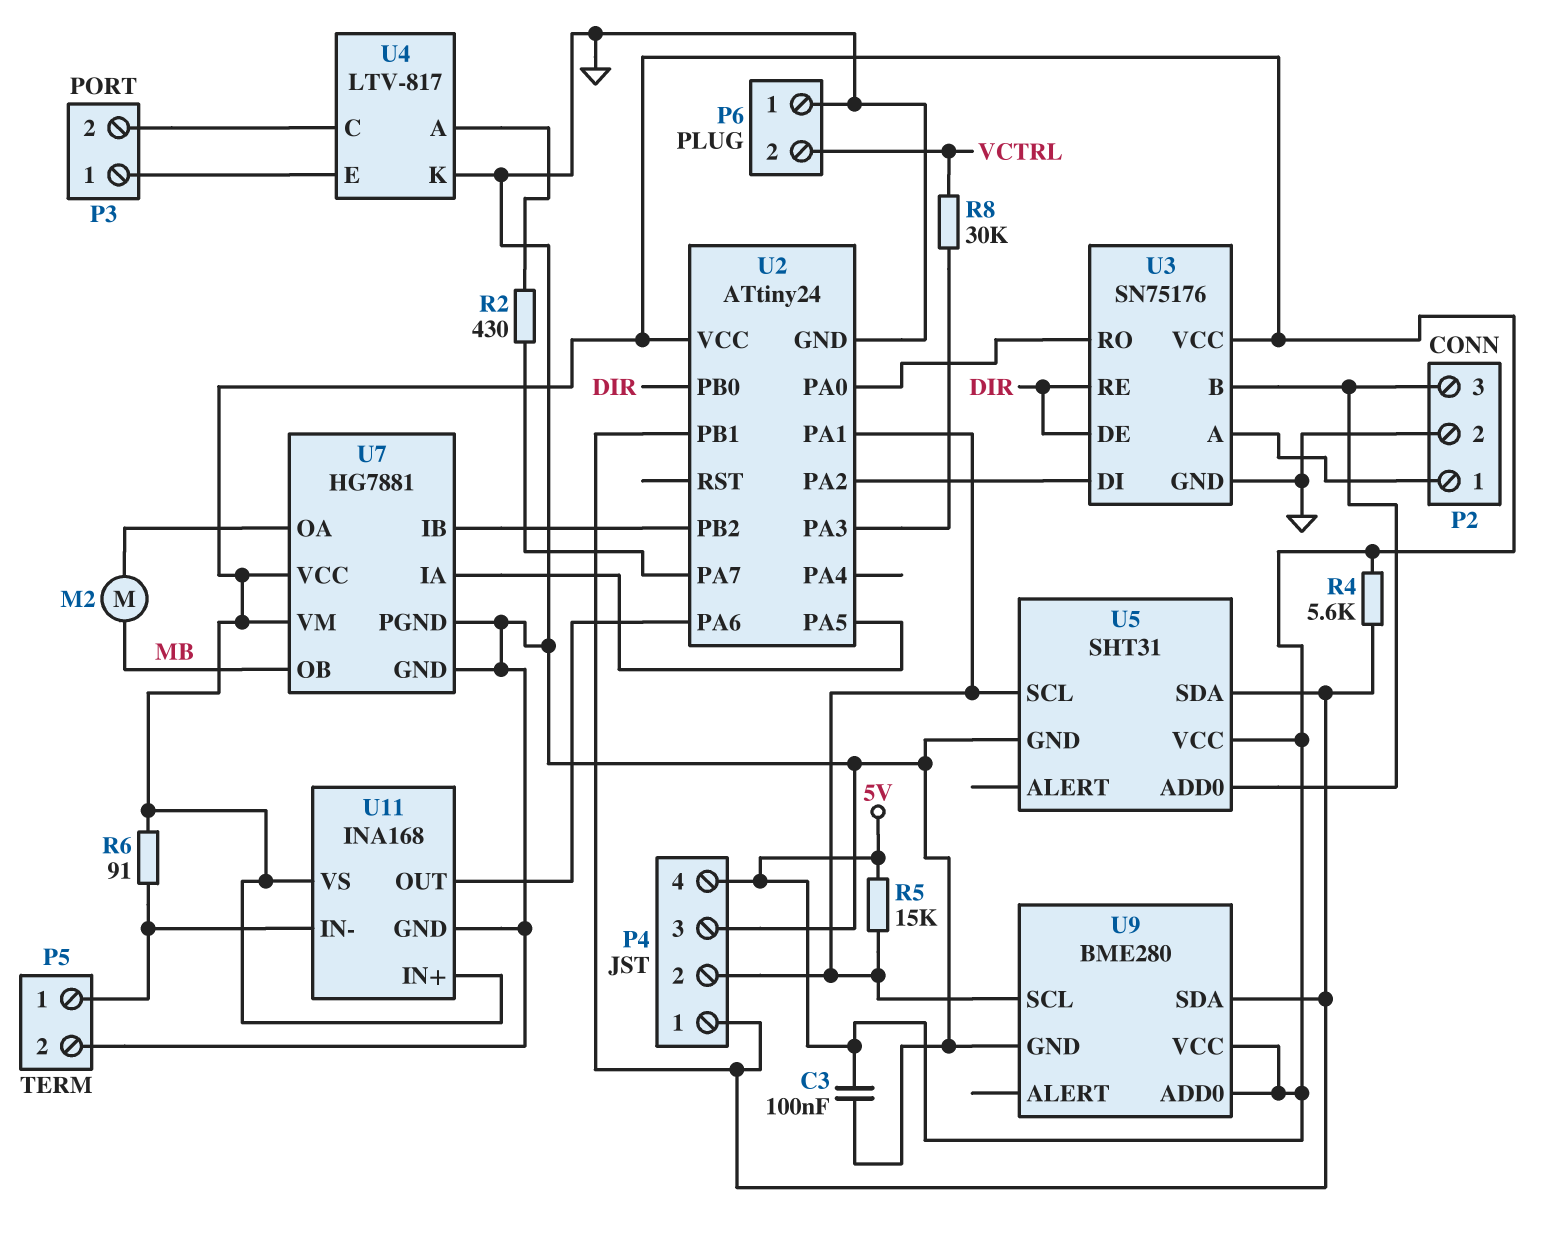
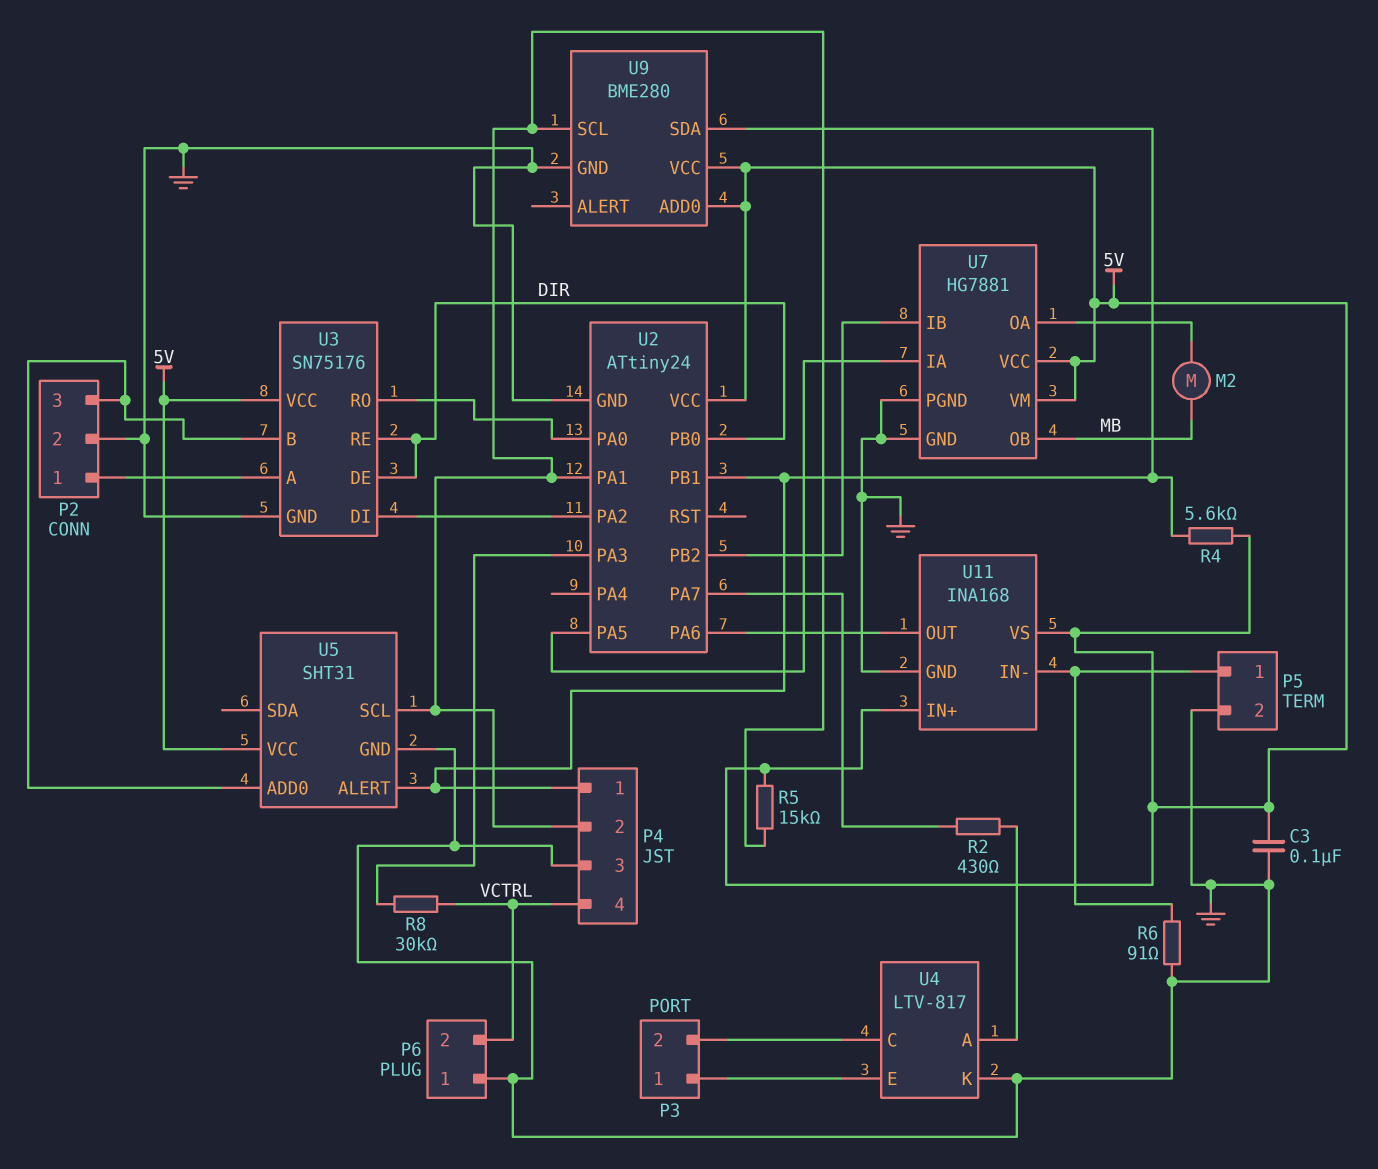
P4 pin 4: 5V -> VCTRL
R6: 91 (5V, P5/1) -> 91 (GND, P5/1)
U5 pin ALERT: none -> P4/1
U5 pin SDA: P4/1 -> none

